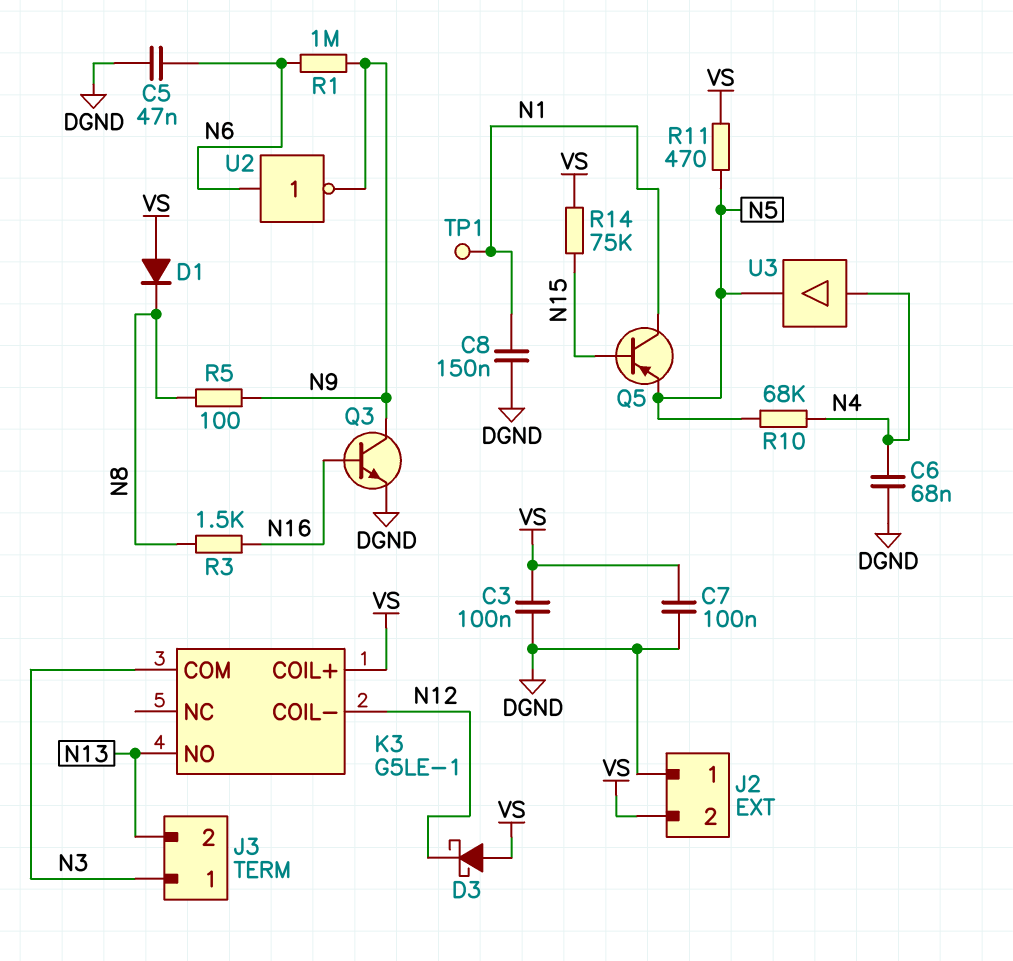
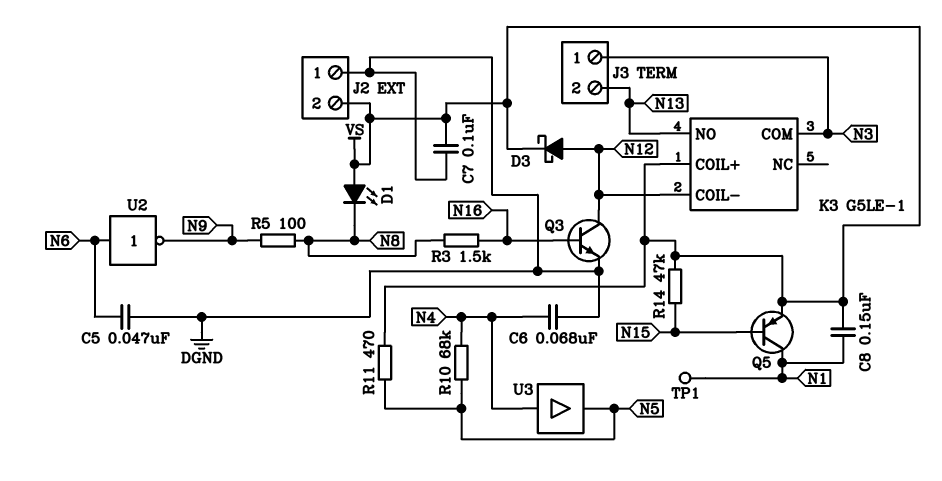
C3: 100nF (DGND, VS) -> none
C8: 150nF (DGND, N1) -> 150nF (N1, VS)
D1: diode (A VS, K N8) -> LED (A VS, K N8)
D3: schottky (A VS, K N12) -> schottky (A N12, K VS)
Q3: NPN (B N16, C N9, E DGND) -> NPN (B N16, C N12, E DGND)
Q5: PNP (B N15, C N1, E N5) -> PNP (B N15, C N1, E VS)
R1: 1M (N6, N9) -> none
R14: 75k (N15, VS) -> 47k (N15, VS)

